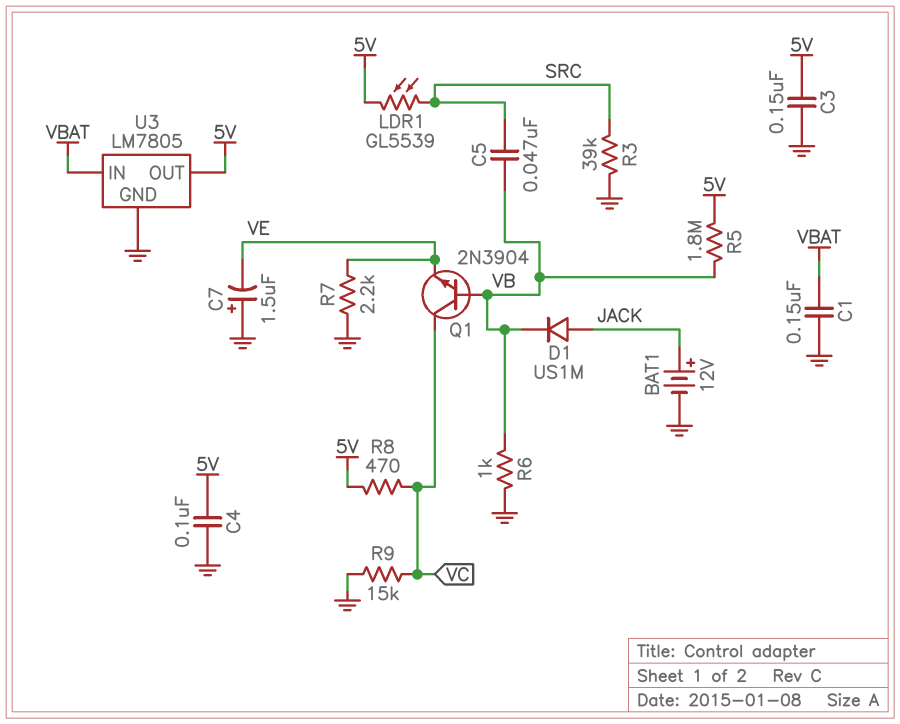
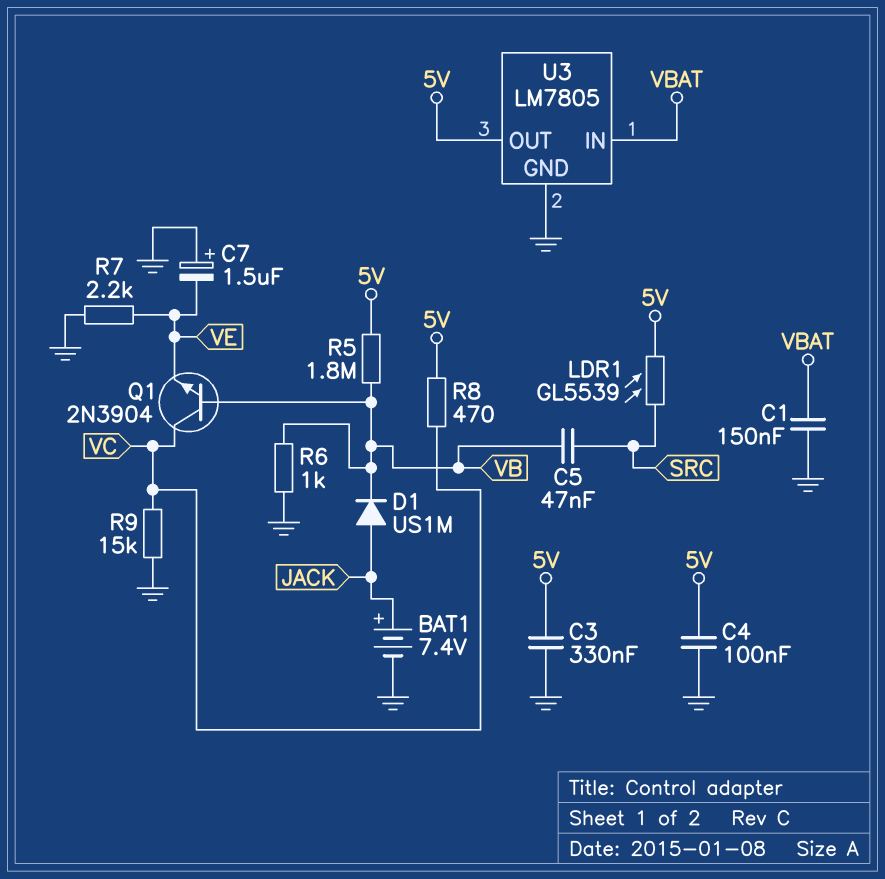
BAT1: 12V (plus JACK, minus GND) -> 7.4V (plus JACK, minus GND)
C3: 150nF (5V, GND) -> 330nF (5V, GND)
R3: 39k (GND, SRC) -> none

